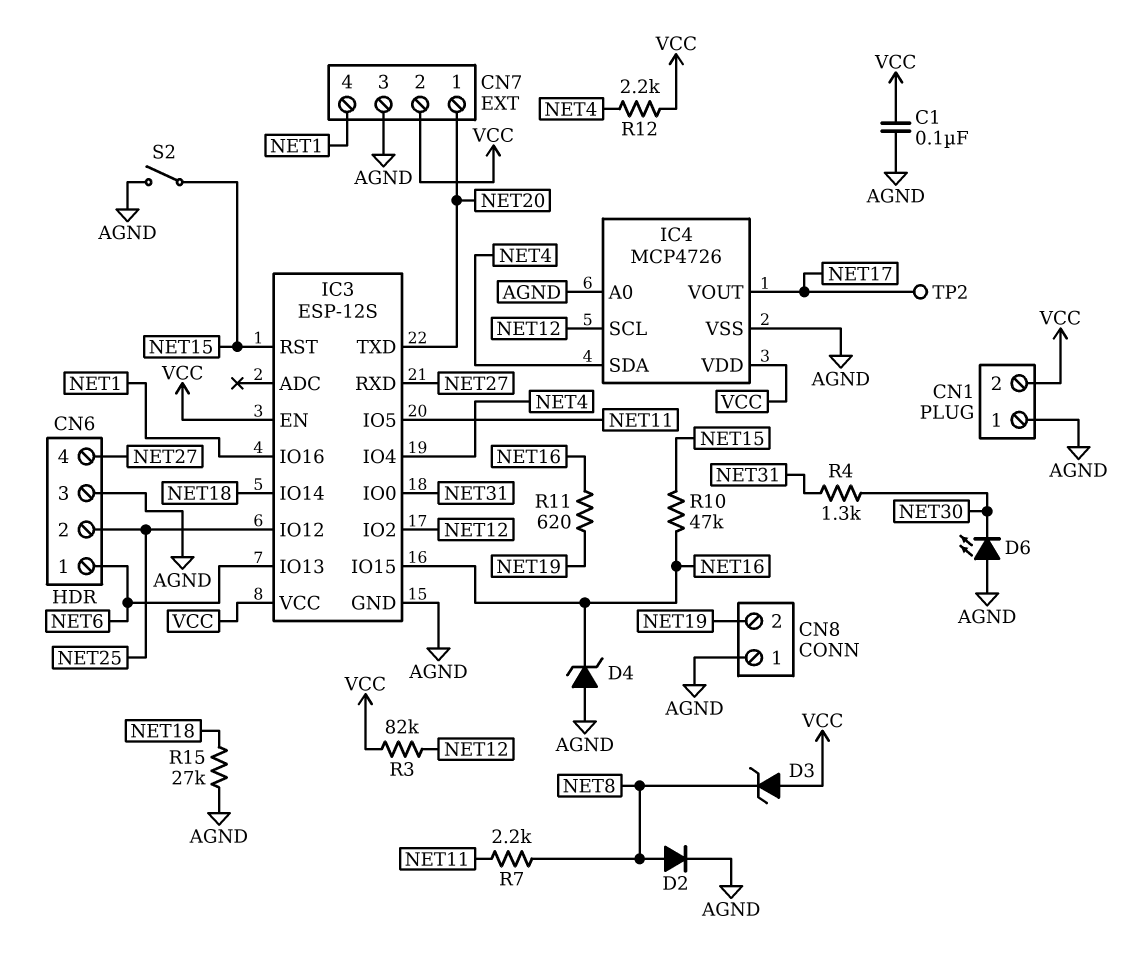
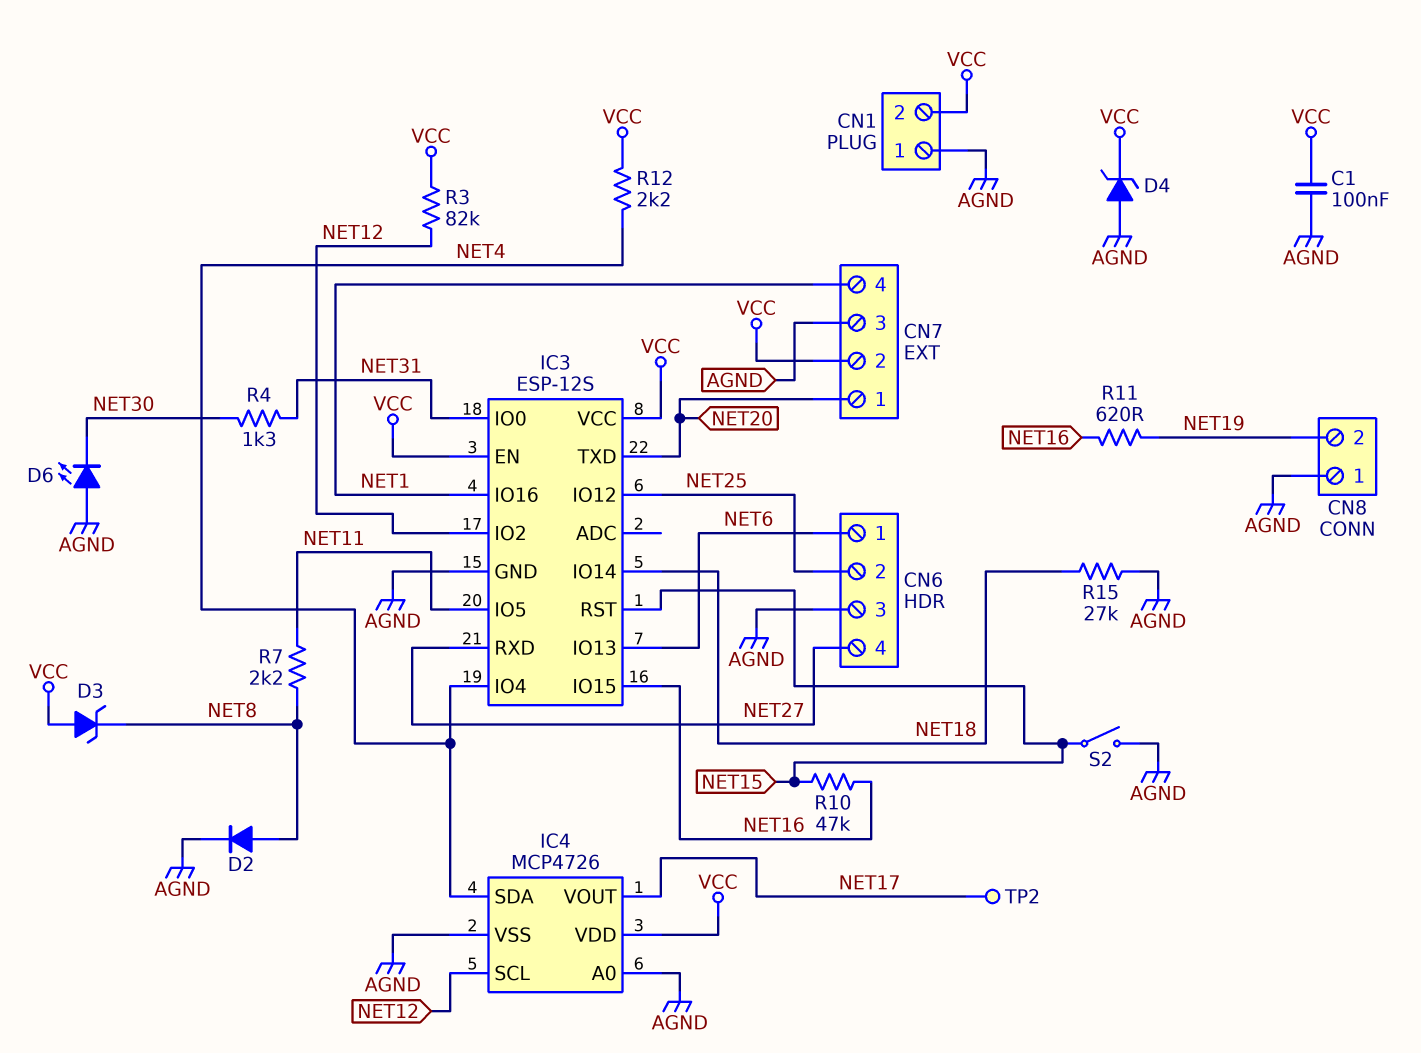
D4: zener (A AGND, K NET16) -> zener (A AGND, K VCC)

